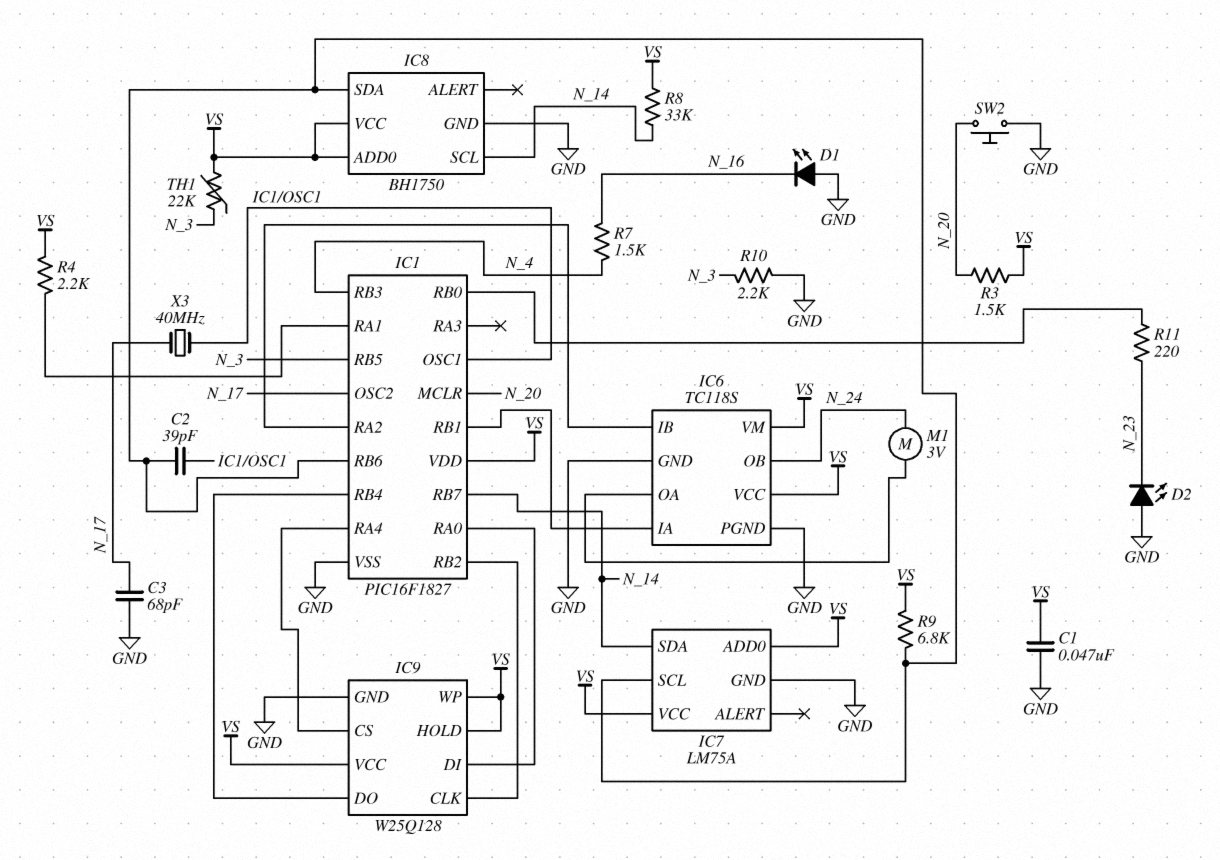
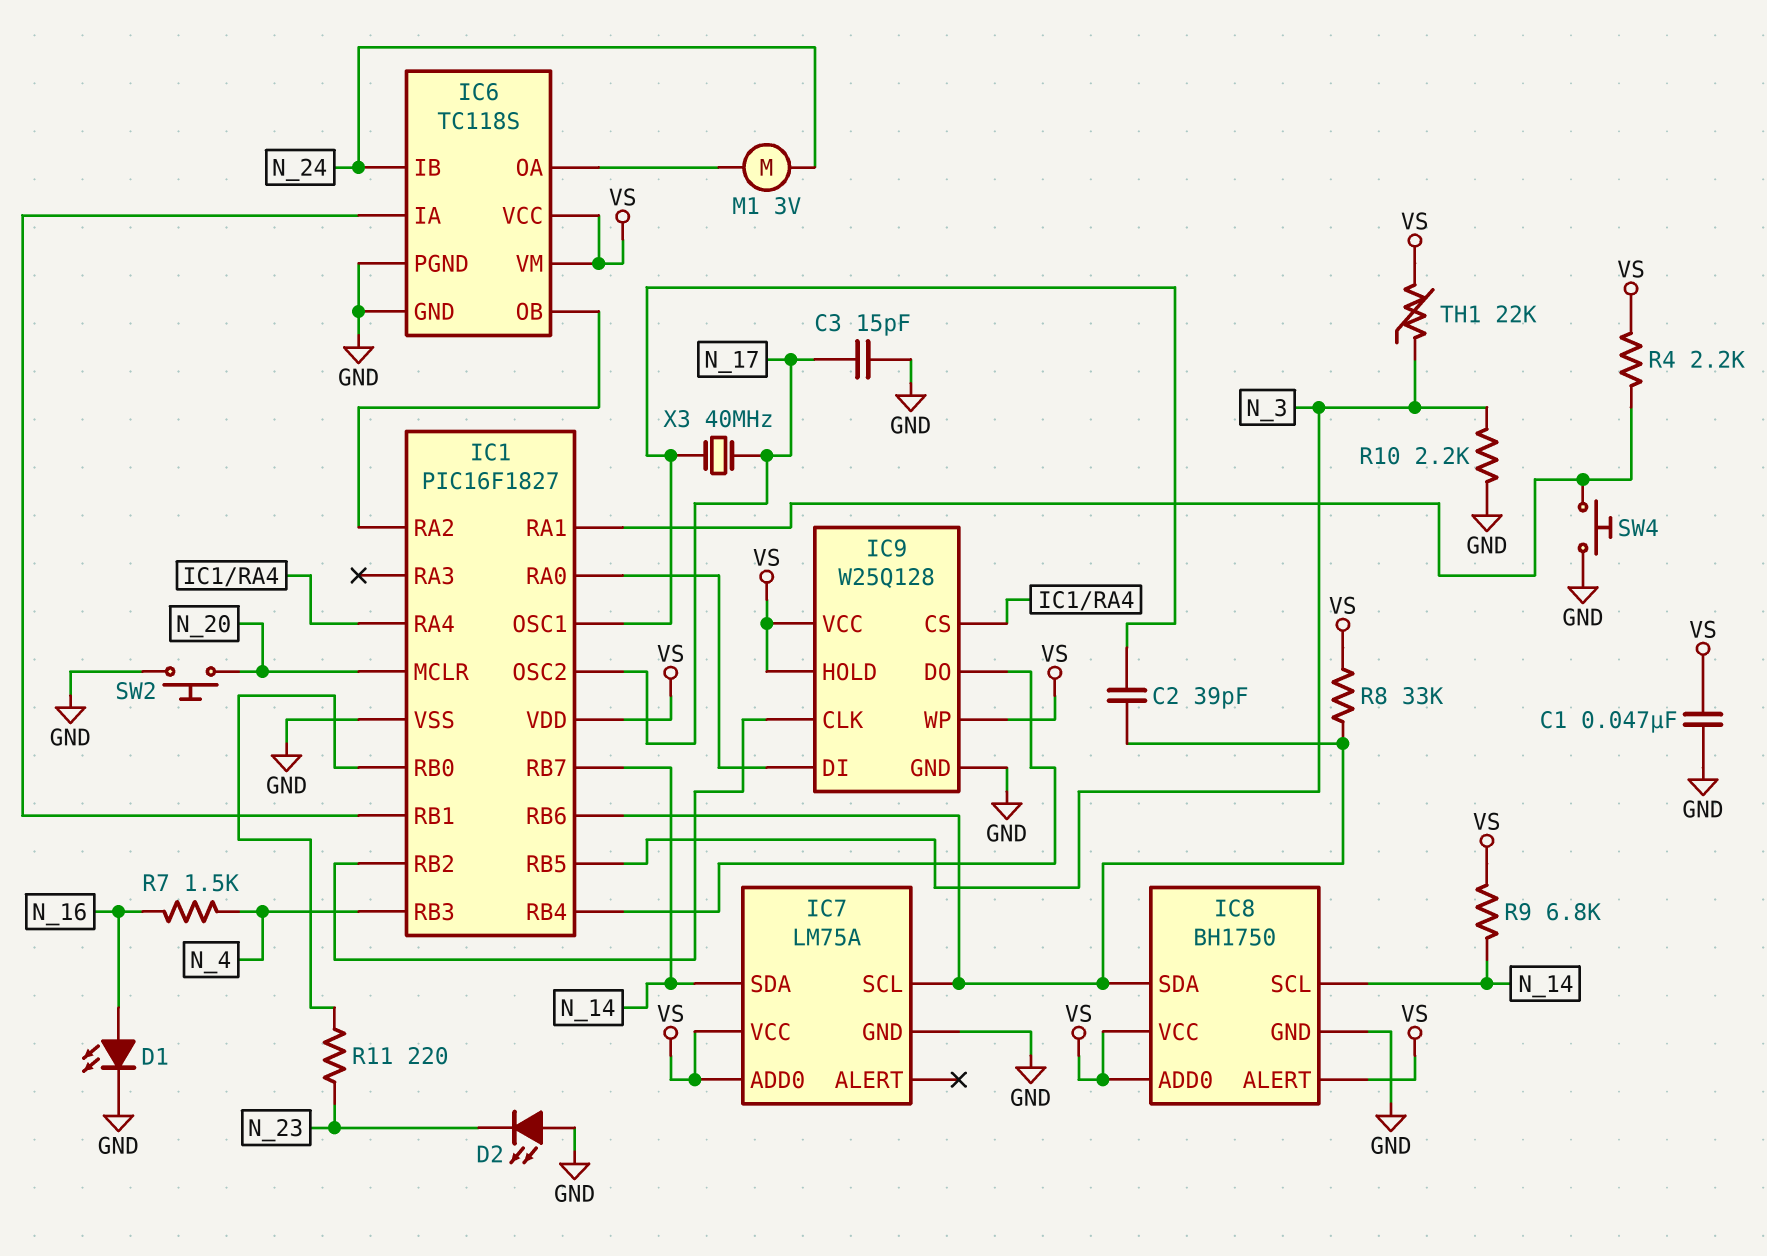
C3: 68pF (GND, N_17) -> 15pF (GND, N_17)
D1: LED (A GND, K N_16) -> LED (A N_16, K GND)
IC6 pin IB: IC1/RA2 -> N_24
IC6 pin OB: N_24 -> IC1/RA2
IC8 pin ALERT: none -> VS
R3: 1.5k (N_20, VS) -> none
R8: 33k (N_14, VS) -> 33k (IC1/RB6, VS)
R9: 6.8k (IC1/RB6, VS) -> 6.8k (N_14, VS)
SW4: none -> button (GND, IC1/RA1)

